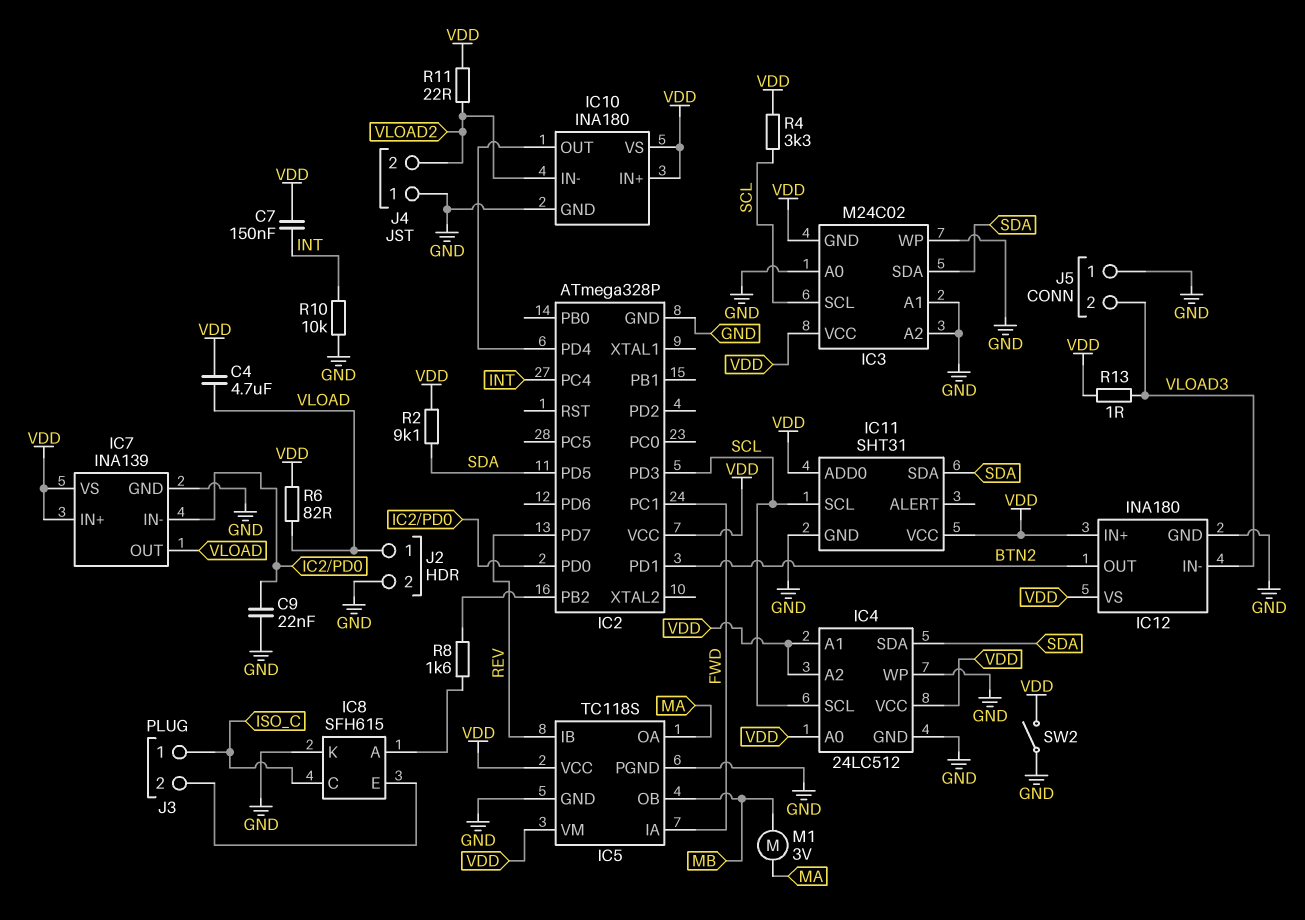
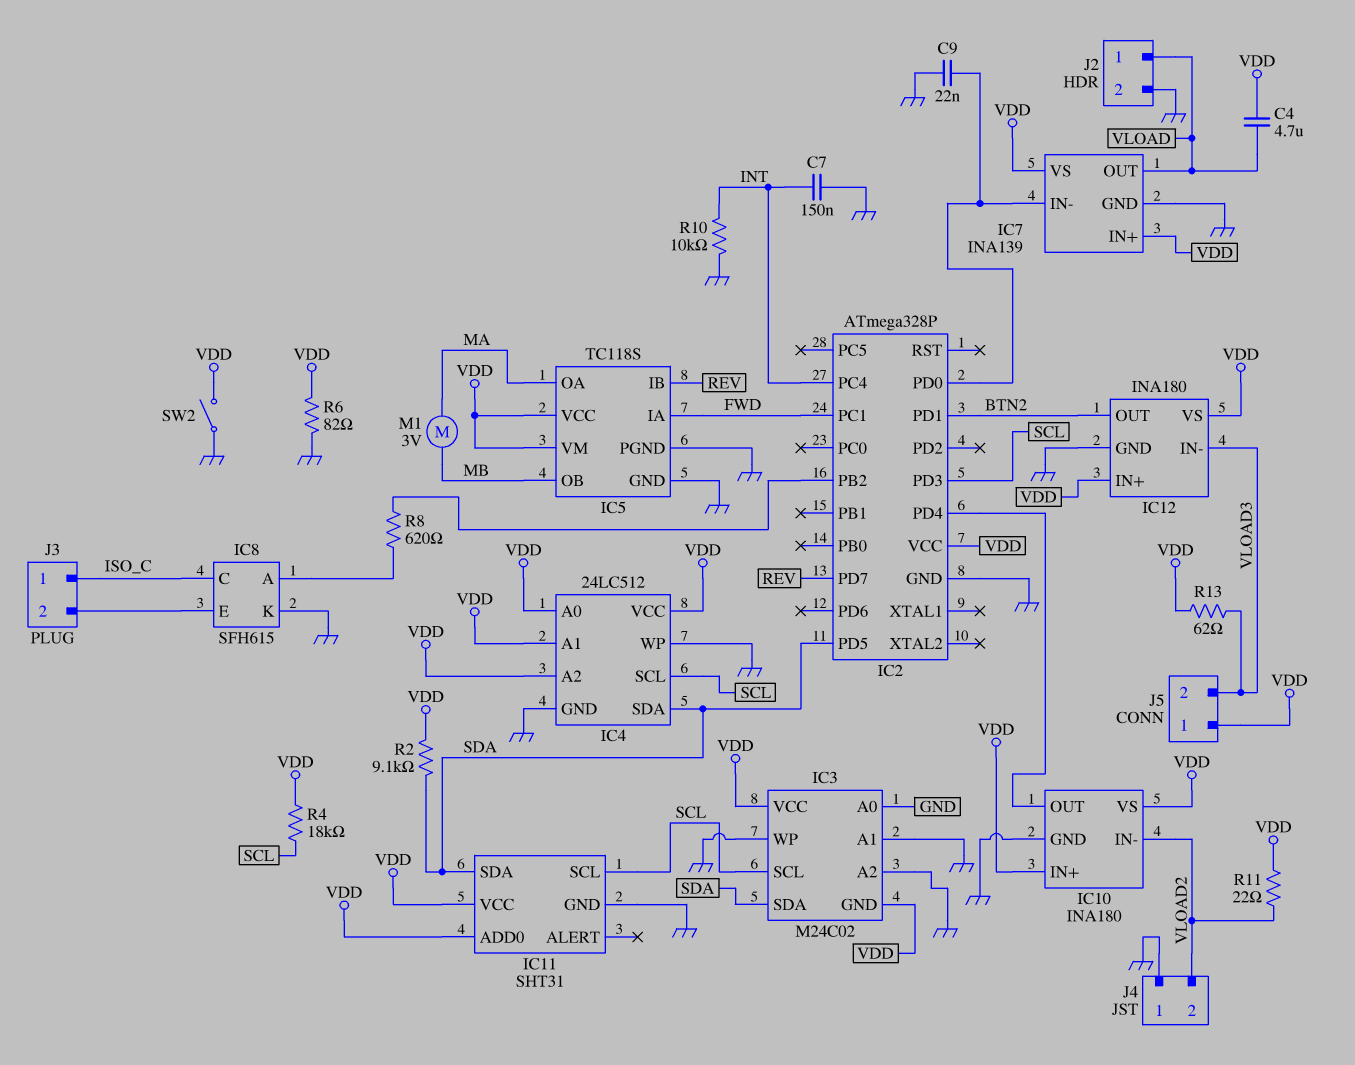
C7: 150nF (INT, VDD) -> 150nF (GND, INT)
J5 pin 1: GND -> VDD
R4: 3.3k (SCL, VDD) -> 18k (SCL, VDD)
R6: 82 (VDD, VLOAD) -> 82 (GND, VDD)
R8: 1.6k (IC2/PB2, IC8/A) -> 620 (IC2/PB2, IC8/A)
R13: 1 (VDD, VLOAD3) -> 62 (VDD, VLOAD3)

